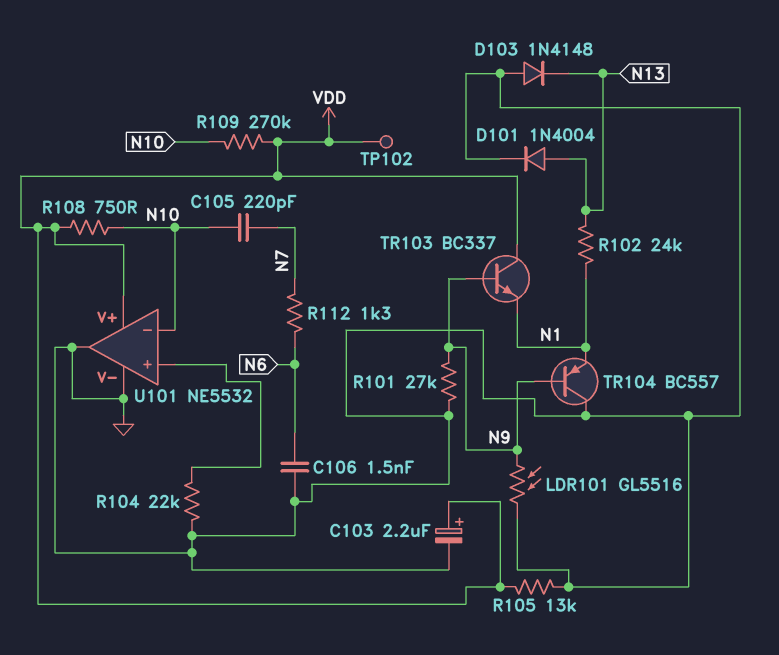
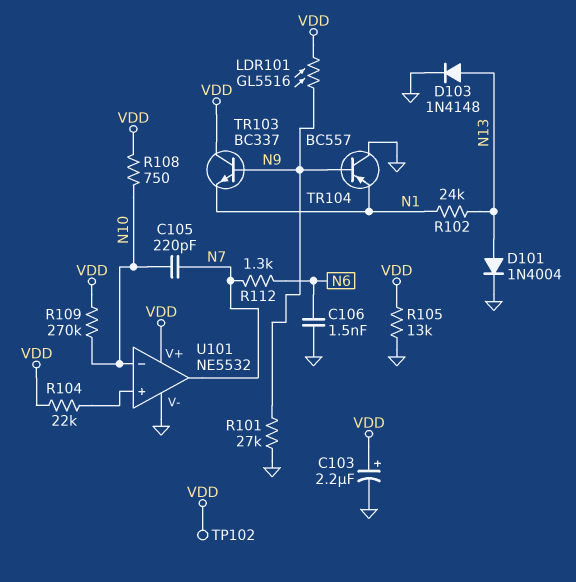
D103: diode 1N4148 (A GND, K N13) -> diode 1N4148 (A N13, K GND)
LDR101: GL5516 (GND, N9) -> GL5516 (N9, VDD)
R104: 22k (GND, U101/in+) -> 22k (U101/in+, VDD)
U101 pin out: GND -> N7

